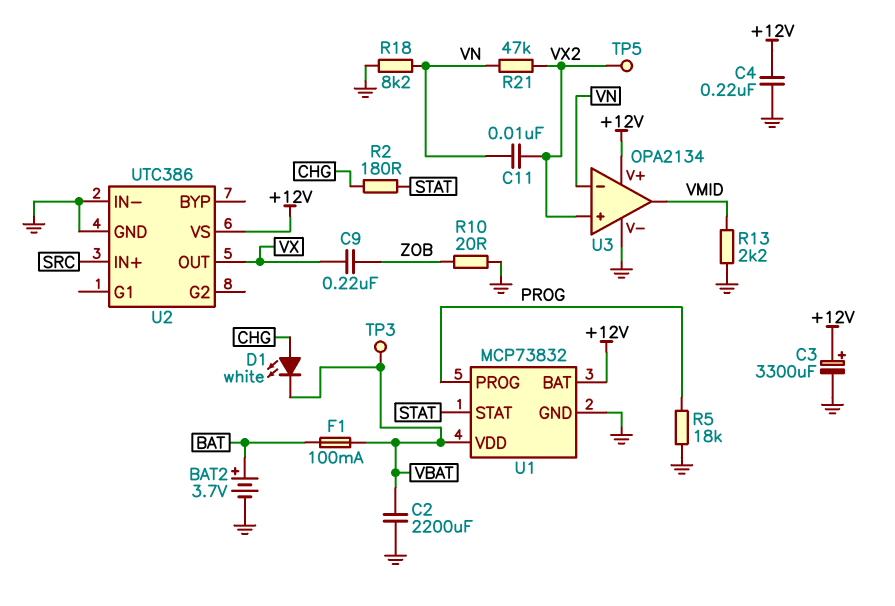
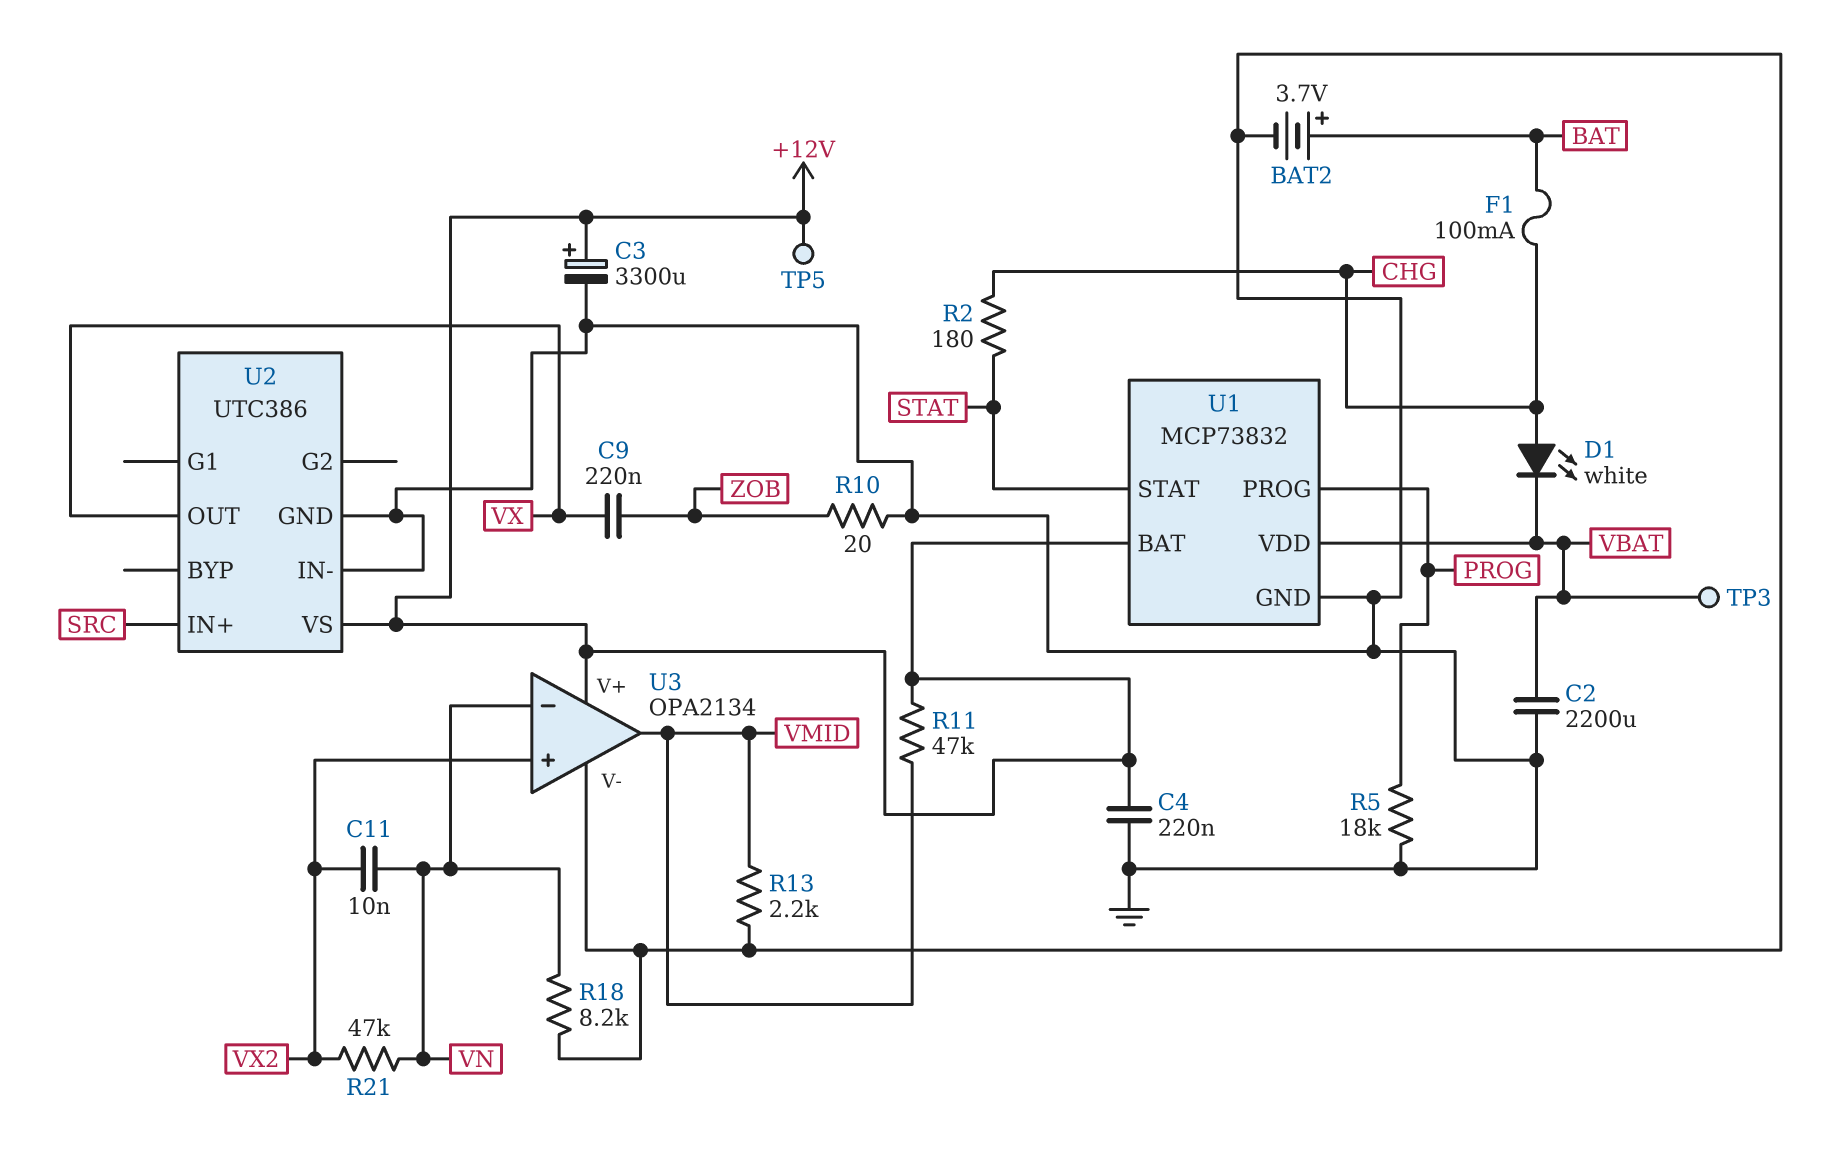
F1: 100mA (BAT, VBAT) -> 100mA (BAT, CHG)
R11: none -> 47k (+12V, VMID)
TP5: test point (VX2) -> test point (+12V)

